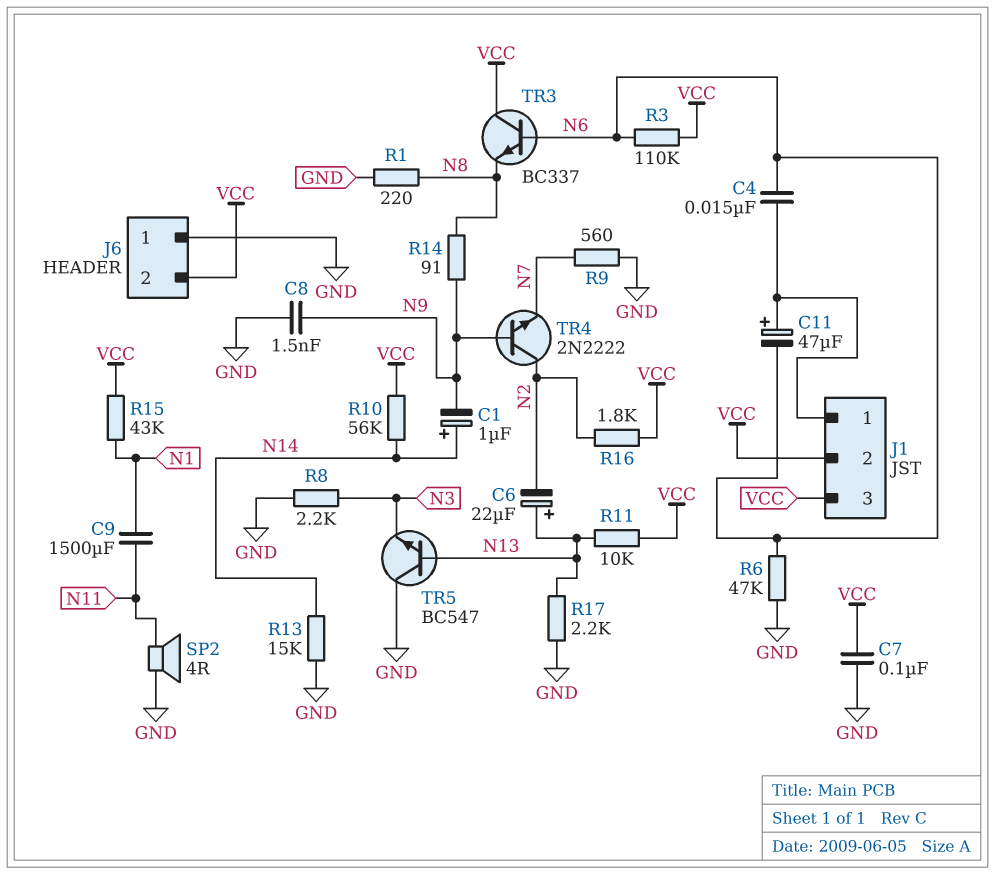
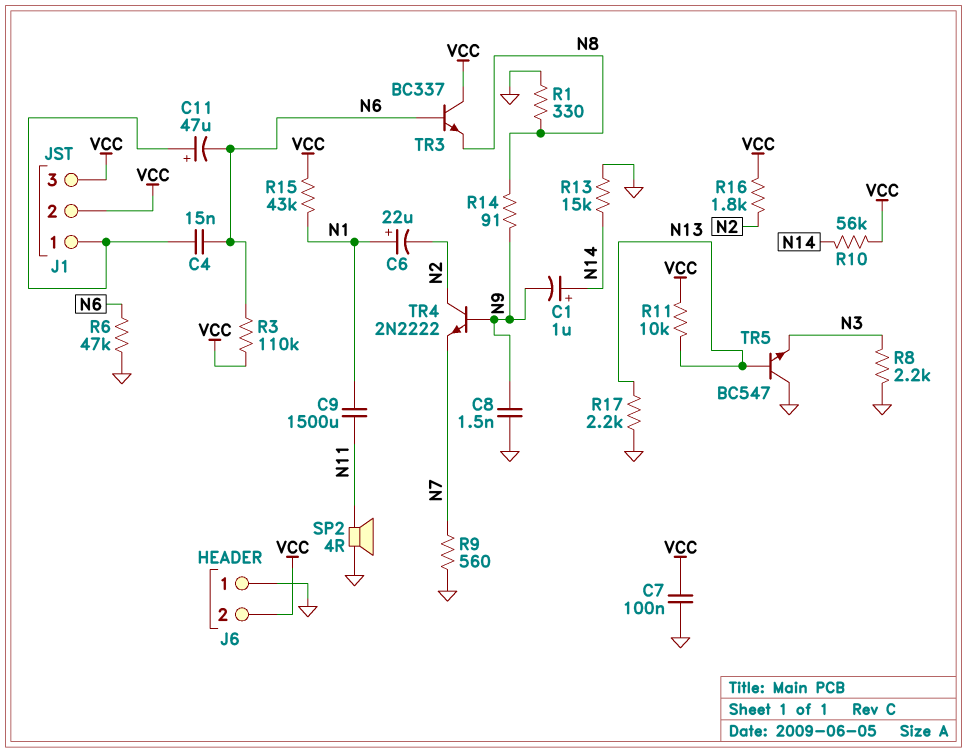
C6: 22uF (plus N13, minus N2) -> 22uF (plus N1, minus N2)
R1: 220 (GND, N8) -> 330 (GND, N8)

